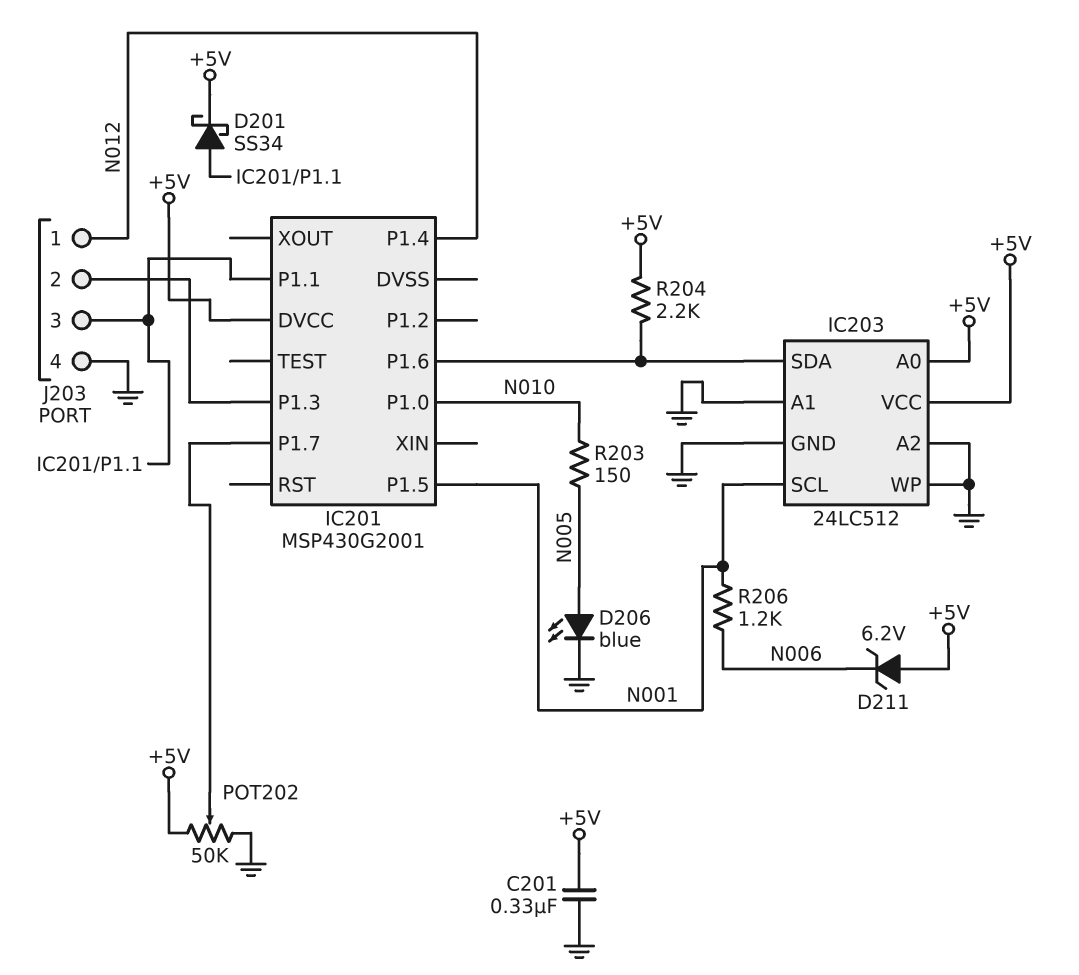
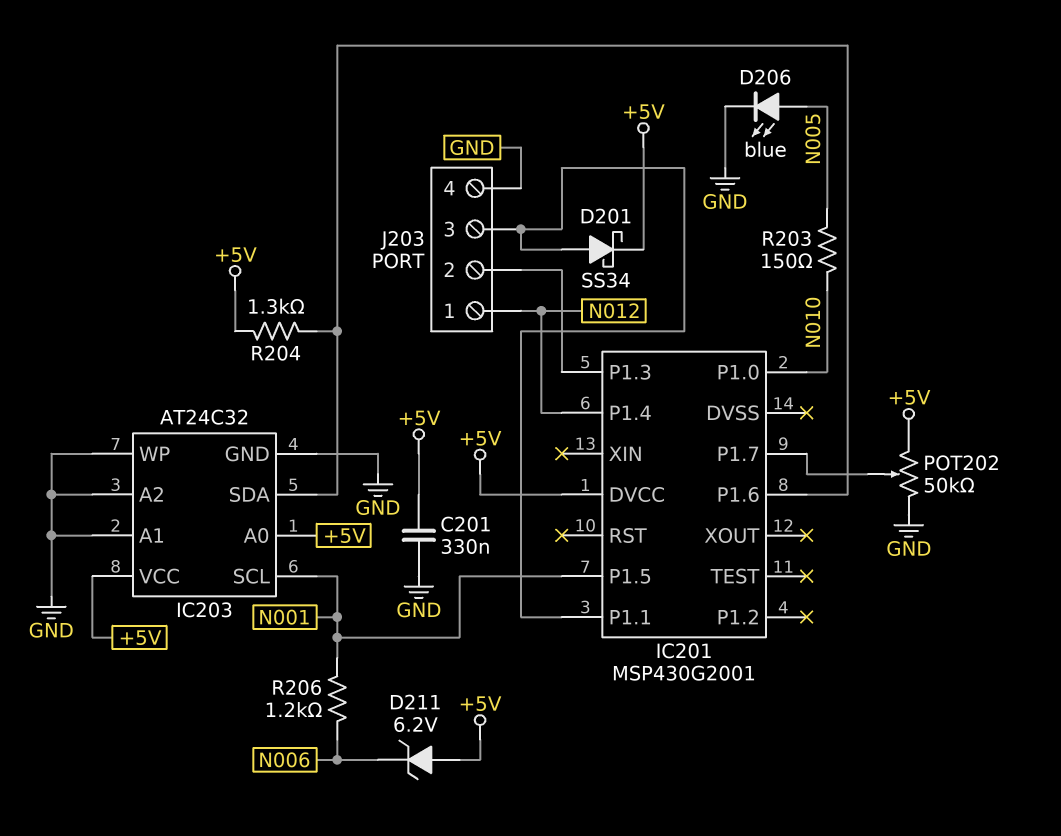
IC203: 24LC512 -> AT24C32
R204: 2.2k (+5V, IC201/P1.6) -> 1.3k (+5V, IC201/P1.6)

